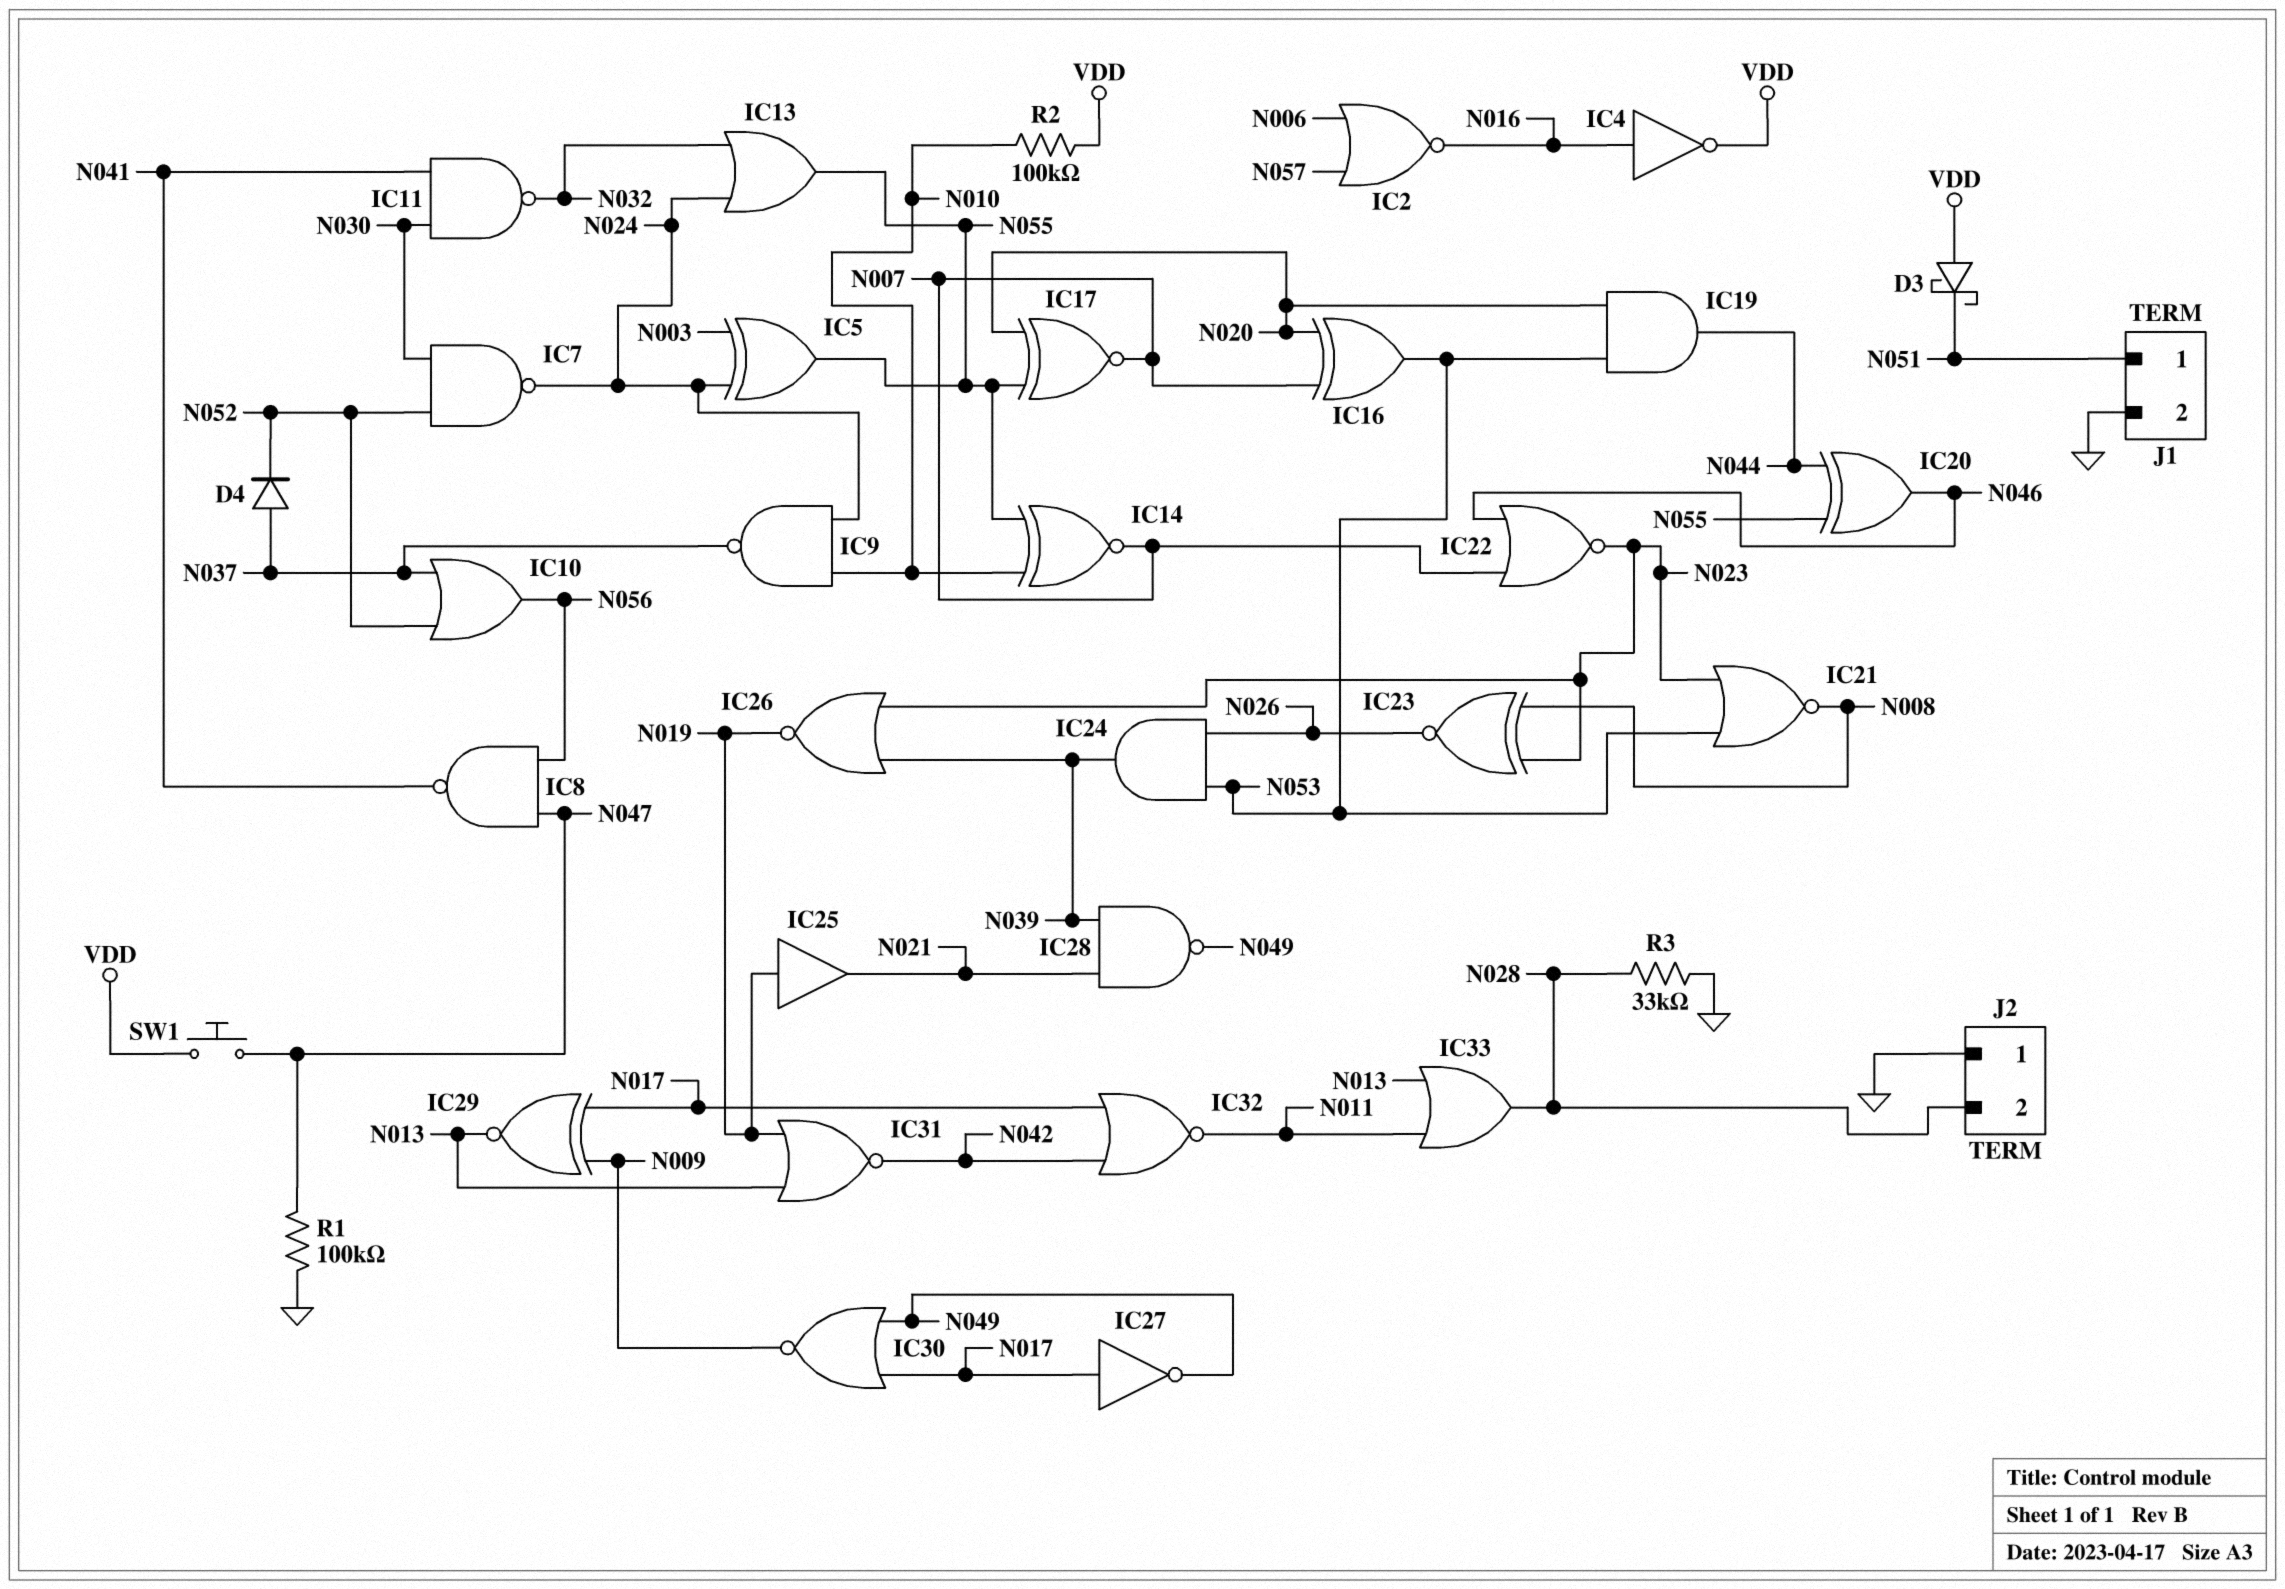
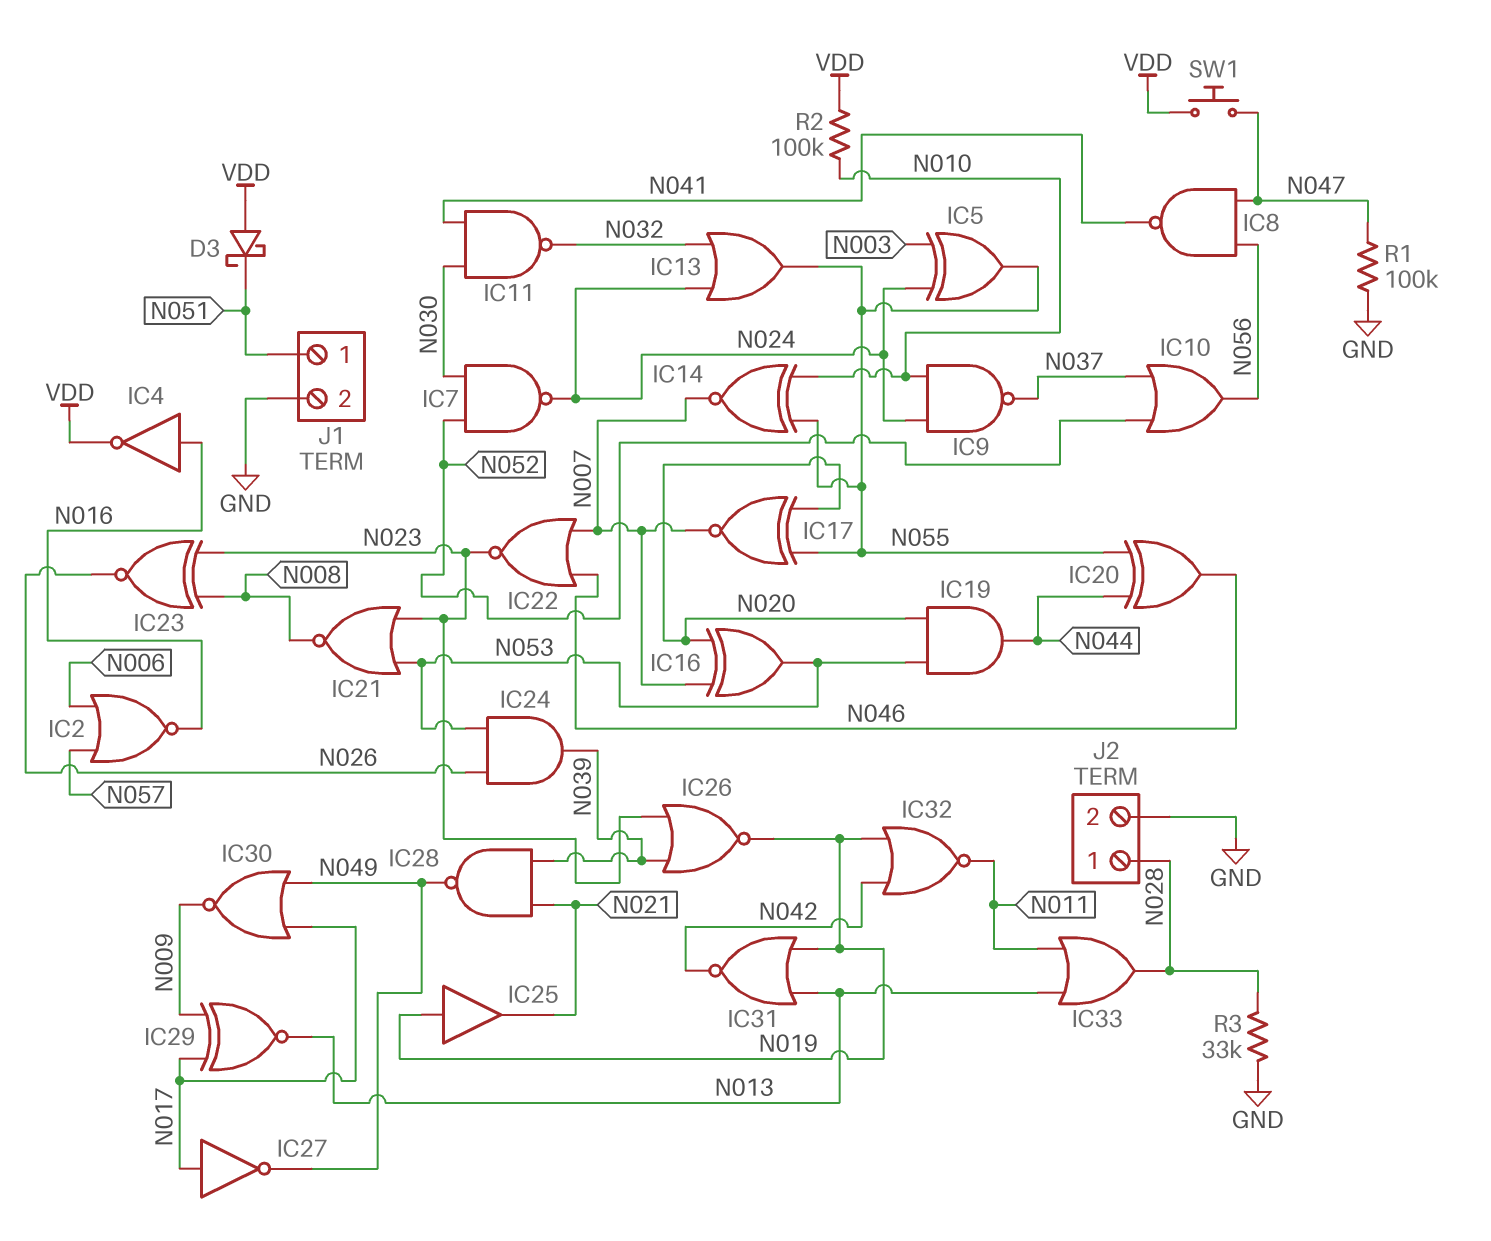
D4: diode (A N037, K N052) -> none
IC32: NOR (in N017, in N042, out N011) -> NOR (in N019, in N042, out N011)
J2 pin 1: GND -> N028
J2 pin 2: N028 -> GND

